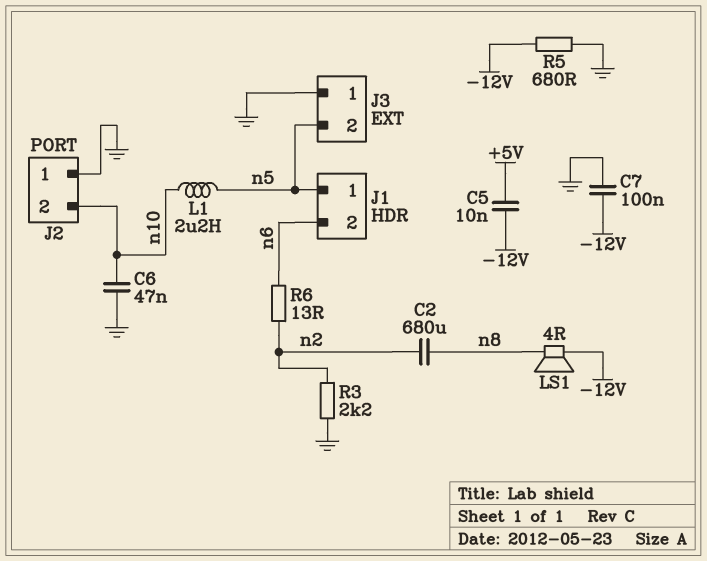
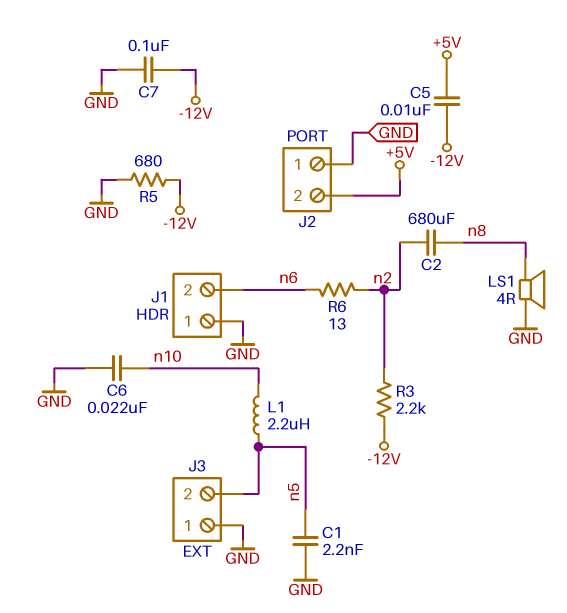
C1: none -> 2.2nF (GND, n5)
C6: 47nF (GND, n10) -> 22nF (GND, n10)
J1 pin 1: n5 -> GND
J2 pin 2: n10 -> +5V
LS1: speaker 4R (-12V, n8) -> speaker 4R (GND, n8)
R3: 2.2k (GND, n2) -> 2.2k (-12V, n2)

